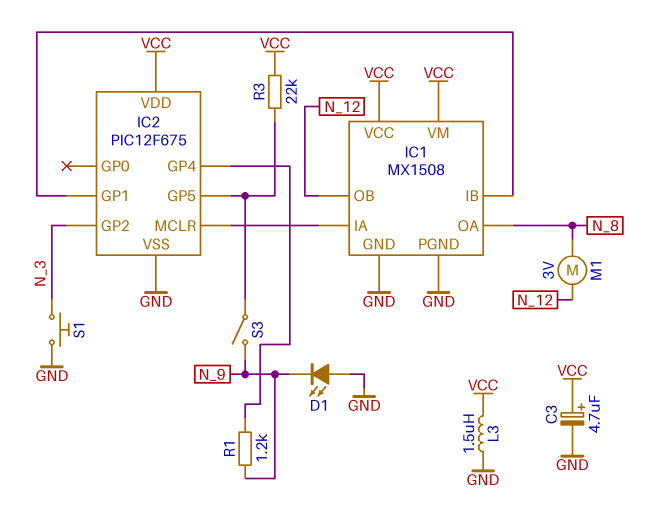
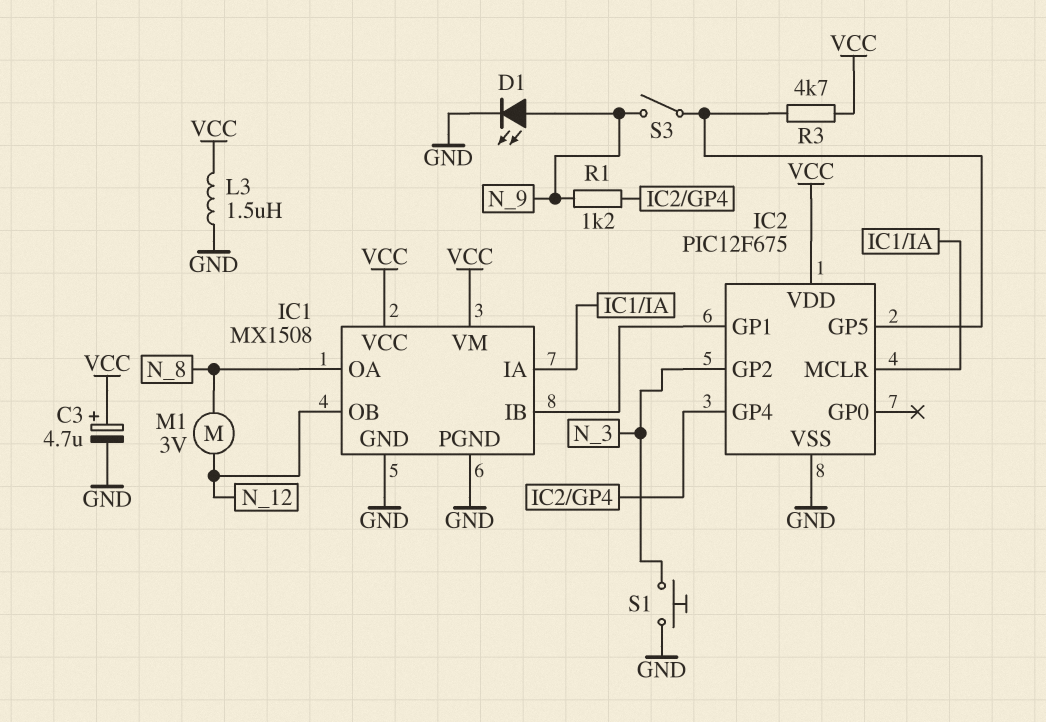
D1: LED (A GND, K N_9) -> LED (A N_9, K GND)
R3: 22k (IC2/GP5, VCC) -> 4.7k (IC2/GP5, VCC)

